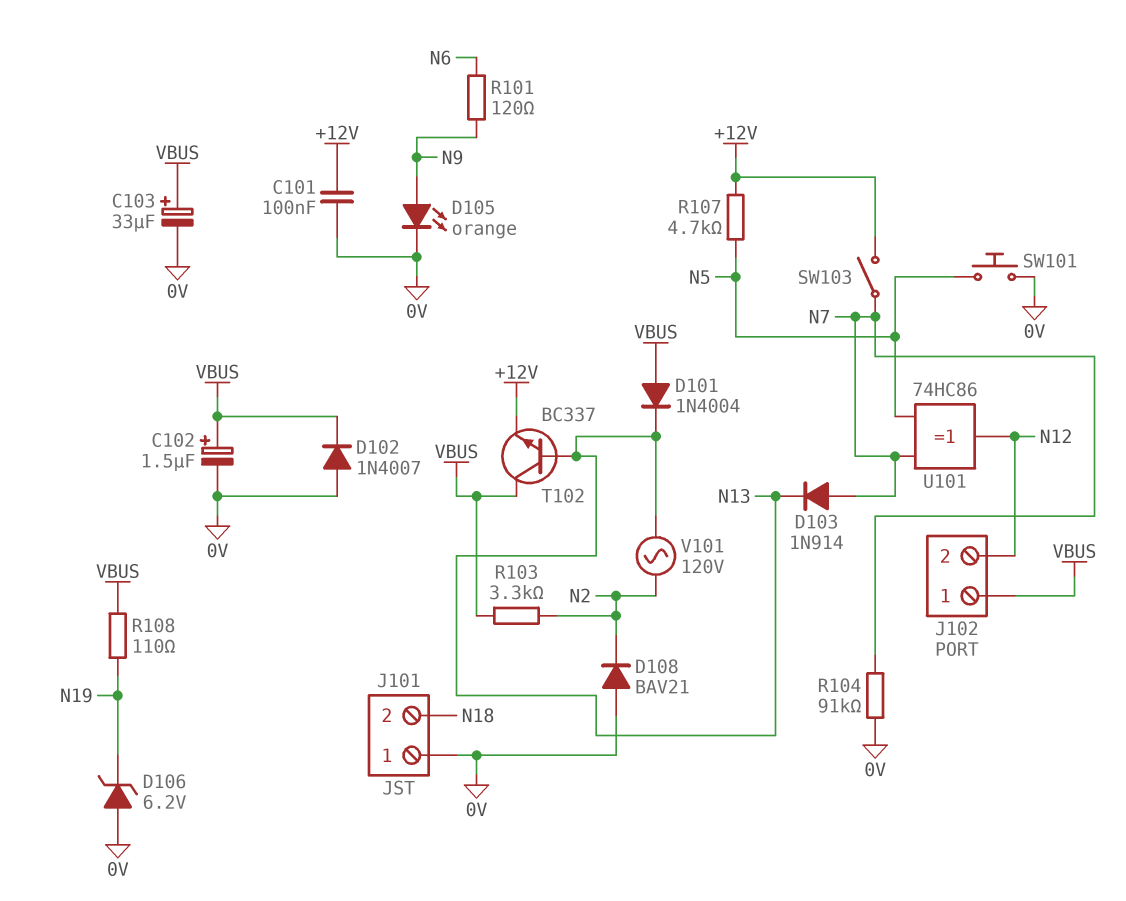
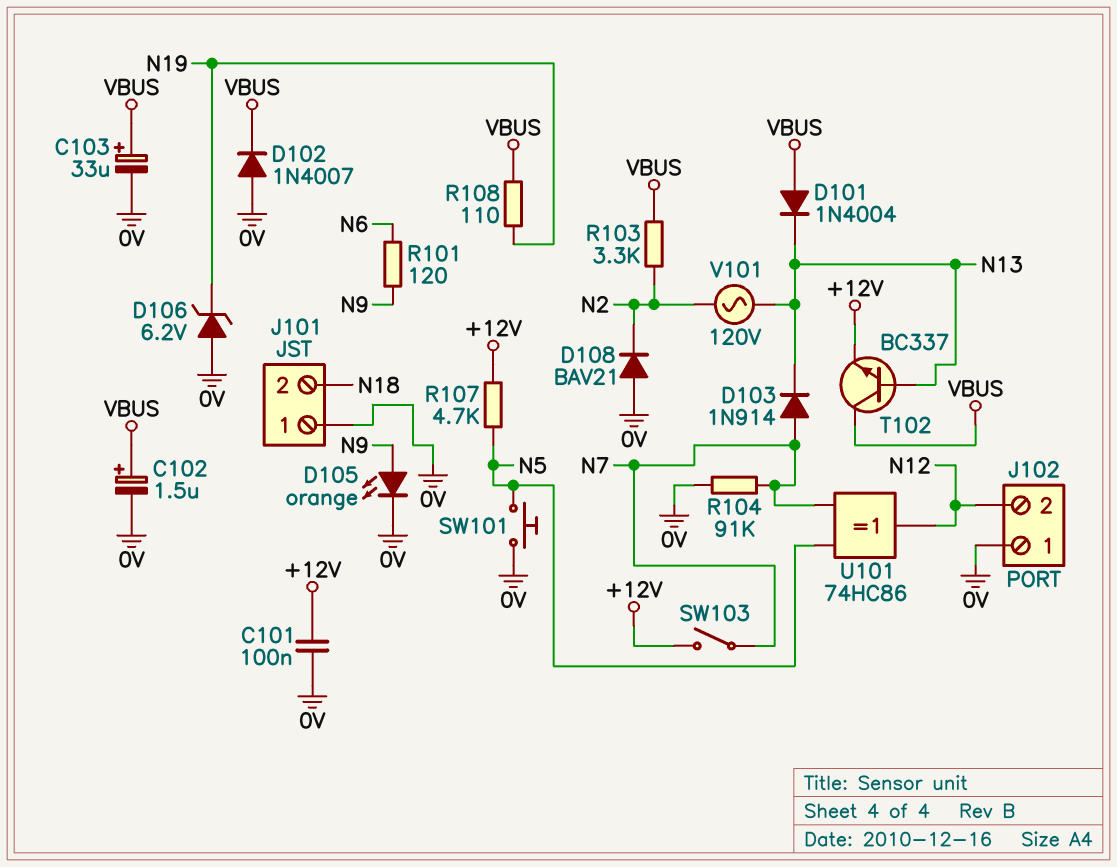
J102 pin 1: VBUS -> 0V

